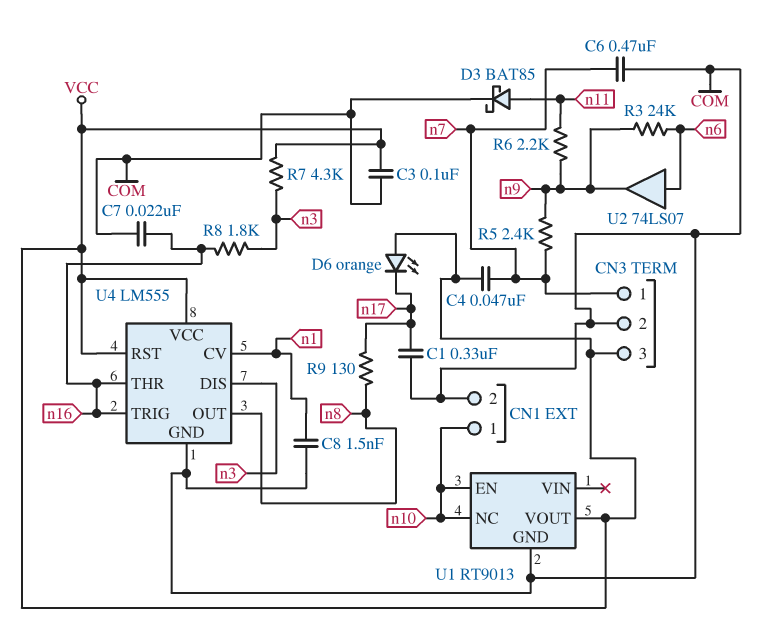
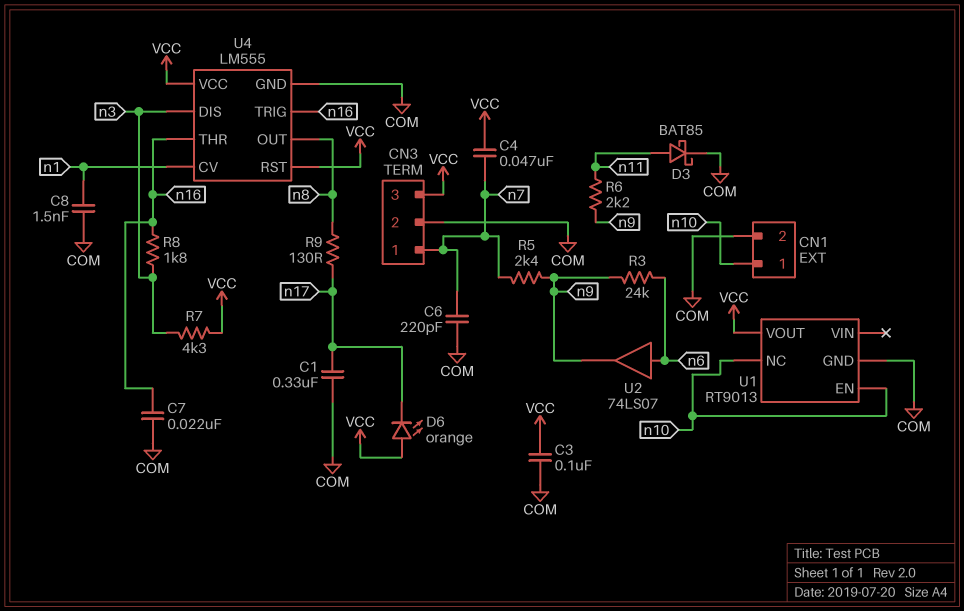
C6: 470nF (COM, n7) -> 220pF (COM, n7)

